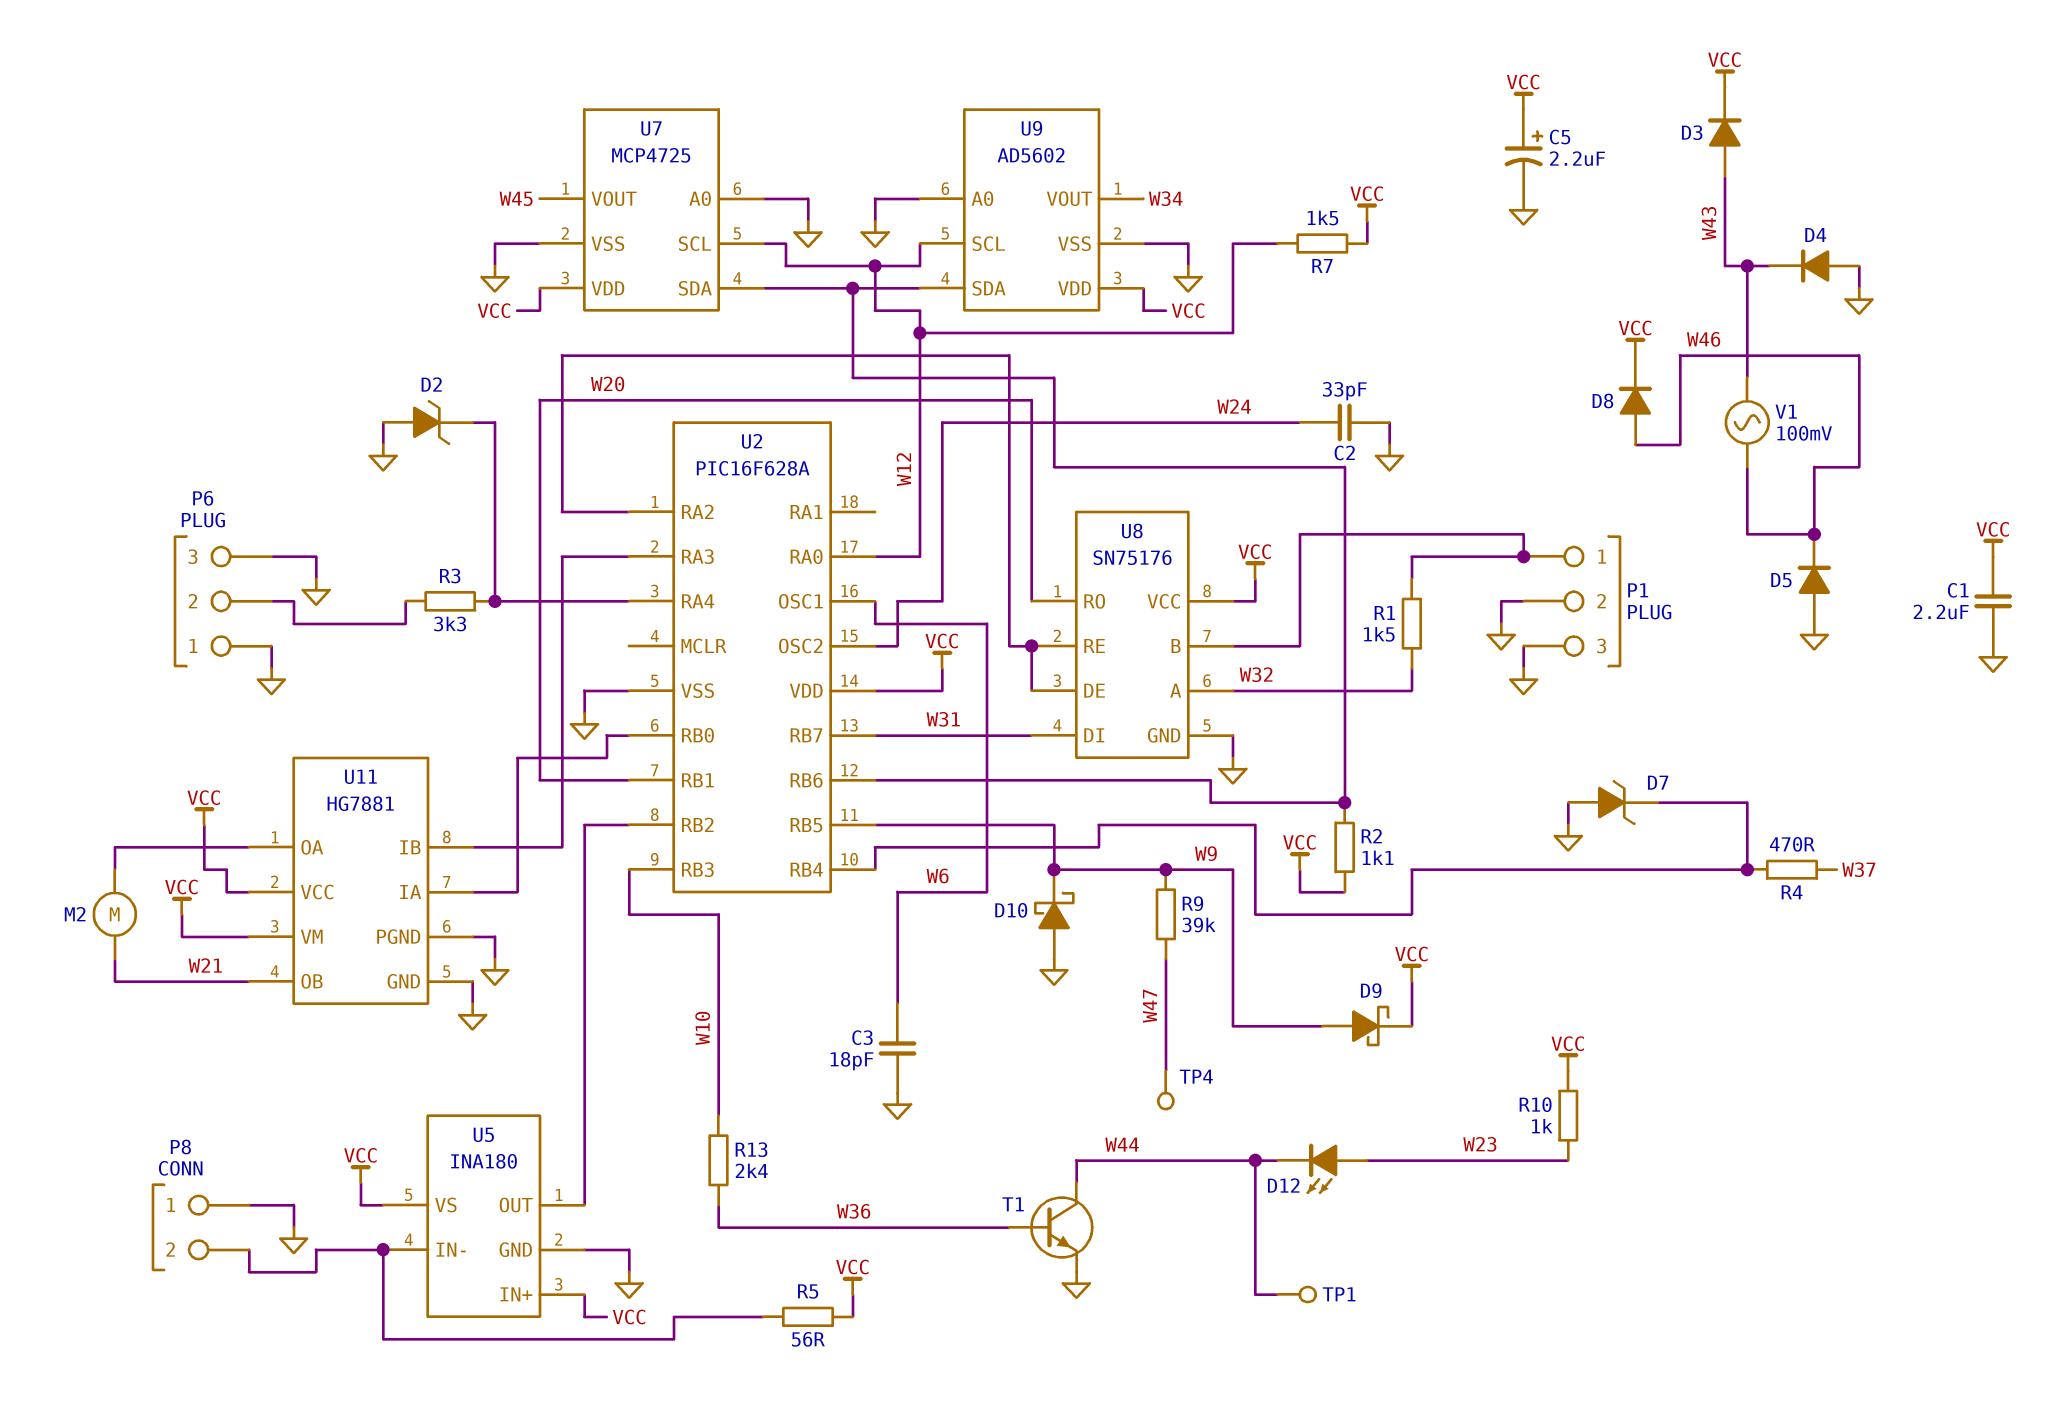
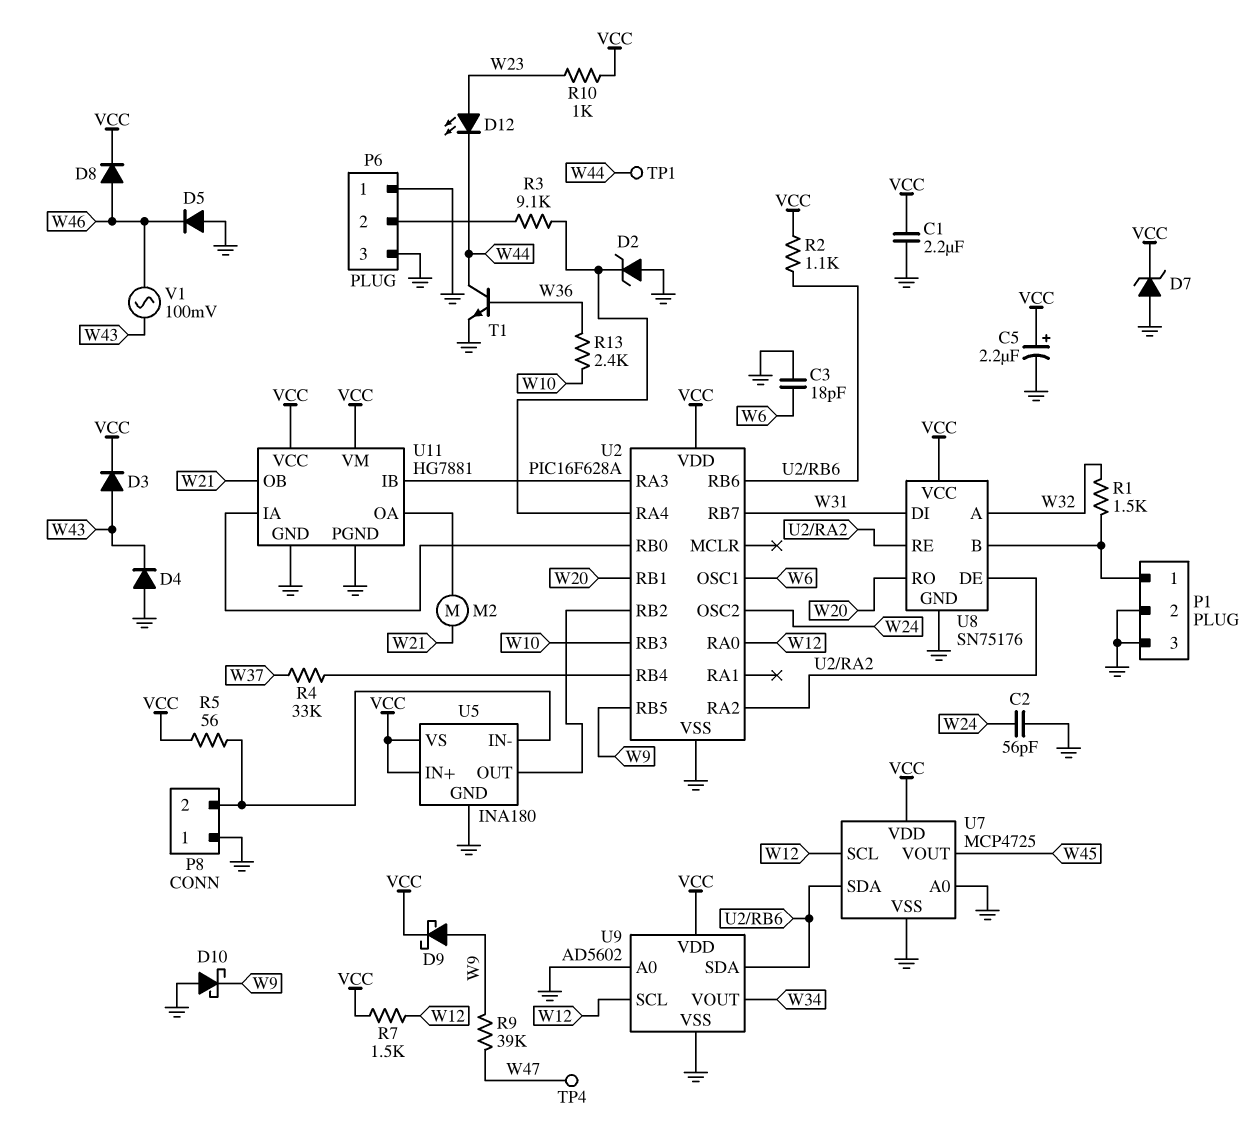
C2: 33pF (GND, W24) -> 56pF (GND, W24)
D7: zener (A GND, K U2/RB4) -> zener (A GND, K VCC)
R3: 3.3k (P6/2, U2/RA4) -> 9.1k (P6/2, U2/RA4)
R4: 470 (U2/RB4, W37) -> 33k (U2/RB4, W37)

